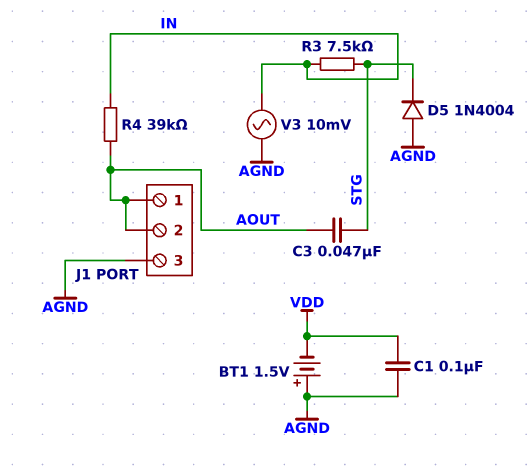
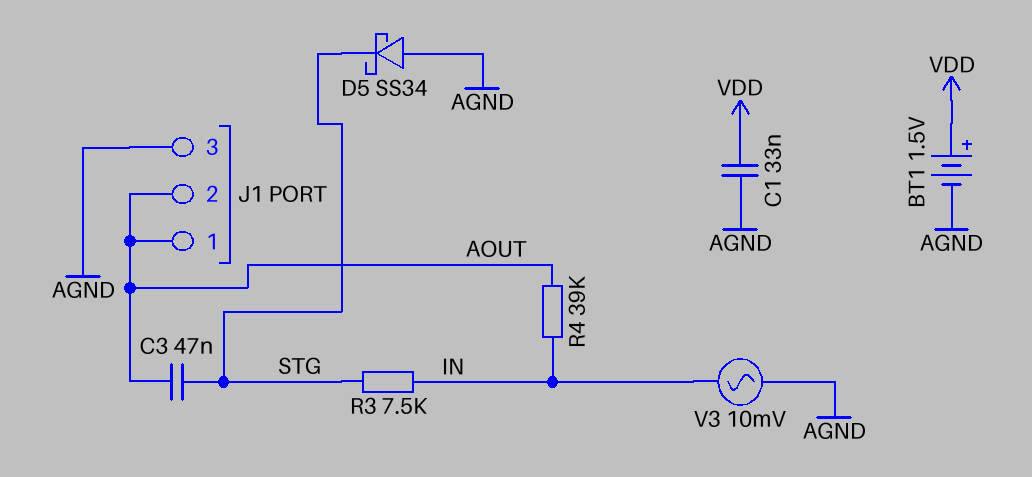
BT1: 1.5V (plus AGND, minus VDD) -> 1.5V (plus VDD, minus AGND)
C1: 100nF (AGND, VDD) -> 33nF (AGND, VDD)
D5: diode 1N4004 (A AGND, K STG) -> schottky SS34 (A AGND, K STG)

